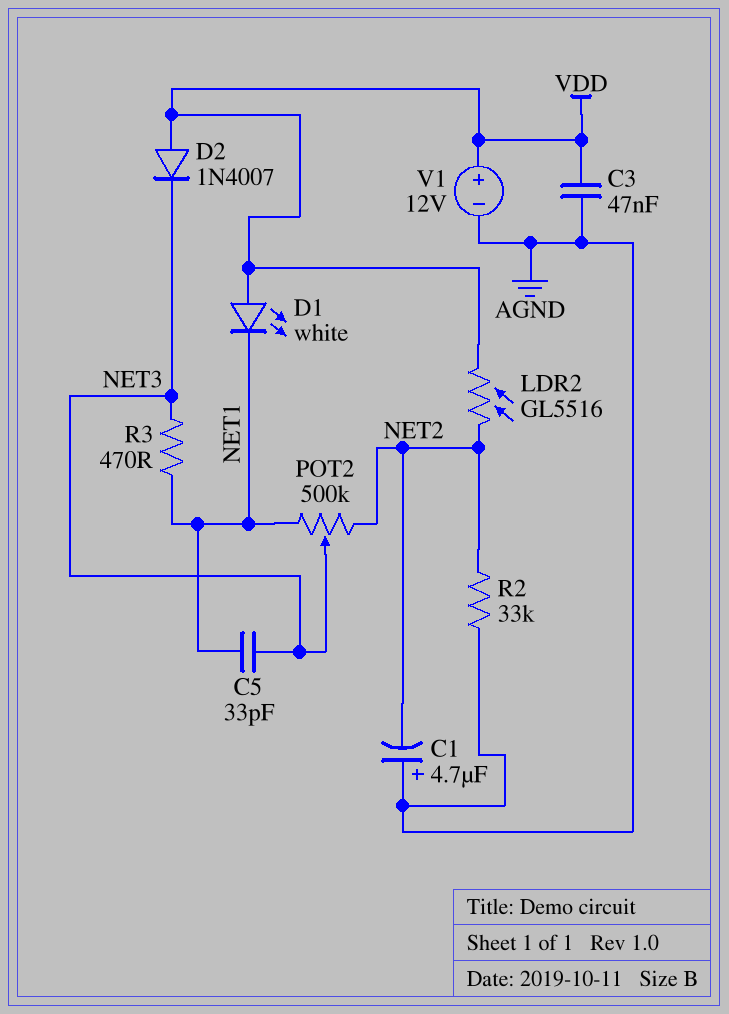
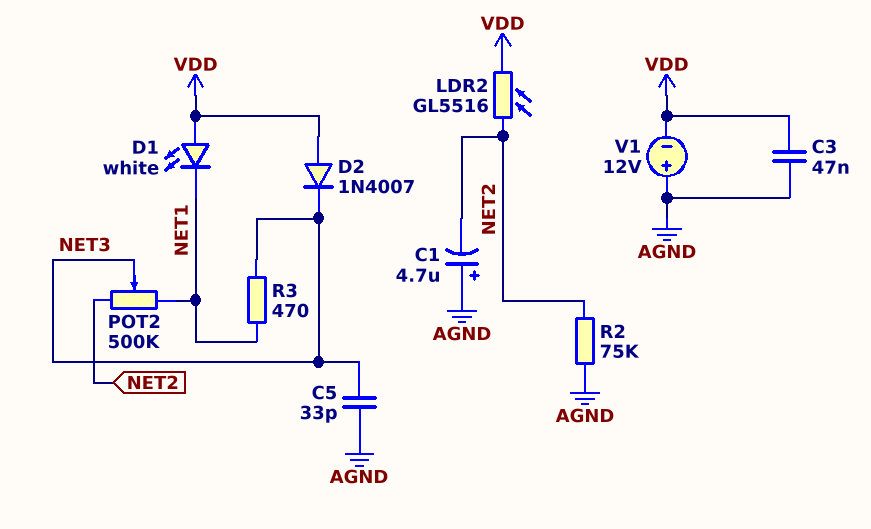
C5: 33pF (NET1, NET3) -> 33pF (AGND, NET3)
R2: 33k (AGND, NET2) -> 75k (AGND, NET2)
V1: 12V (plus VDD, minus AGND) -> 12V (plus AGND, minus VDD)

